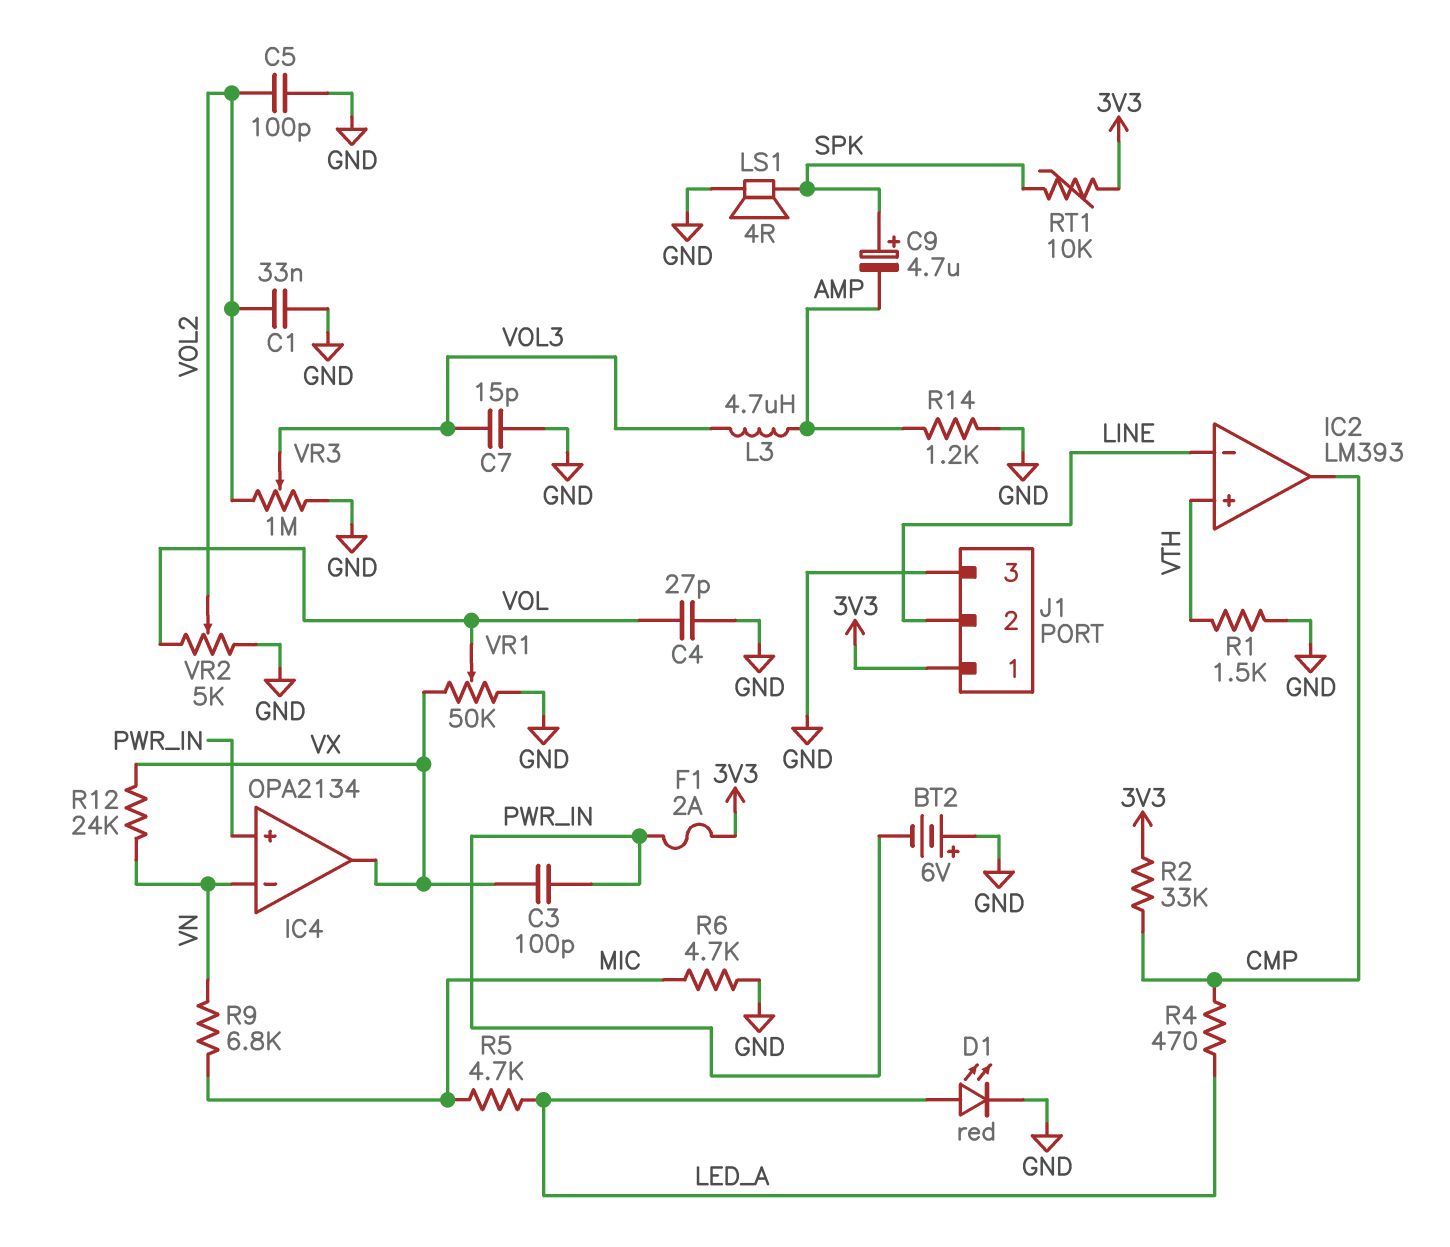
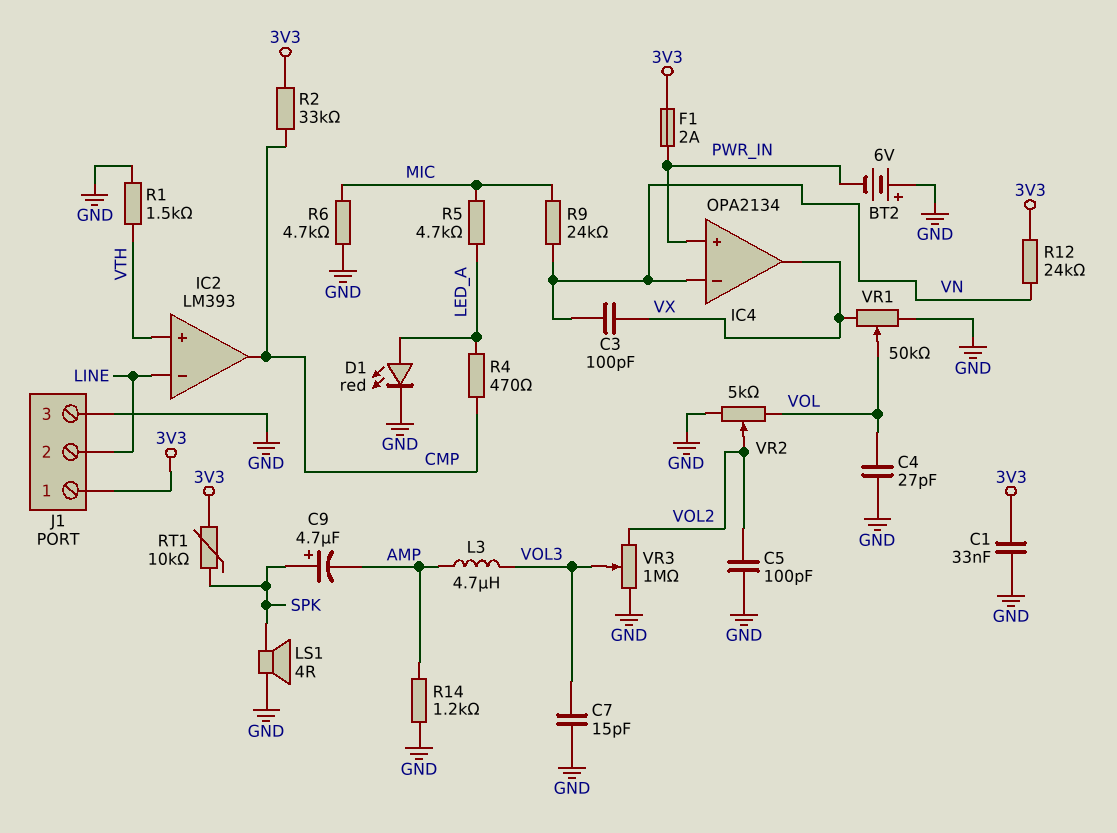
C1: 33nF (GND, VOL2) -> 33nF (3V3, GND)
C3: 100pF (PWR_IN, VX) -> 100pF (VN, VX)
R9: 6.8k (MIC, VN) -> 24k (MIC, VN)
R12: 24k (VN, VX) -> 24k (3V3, VN)

